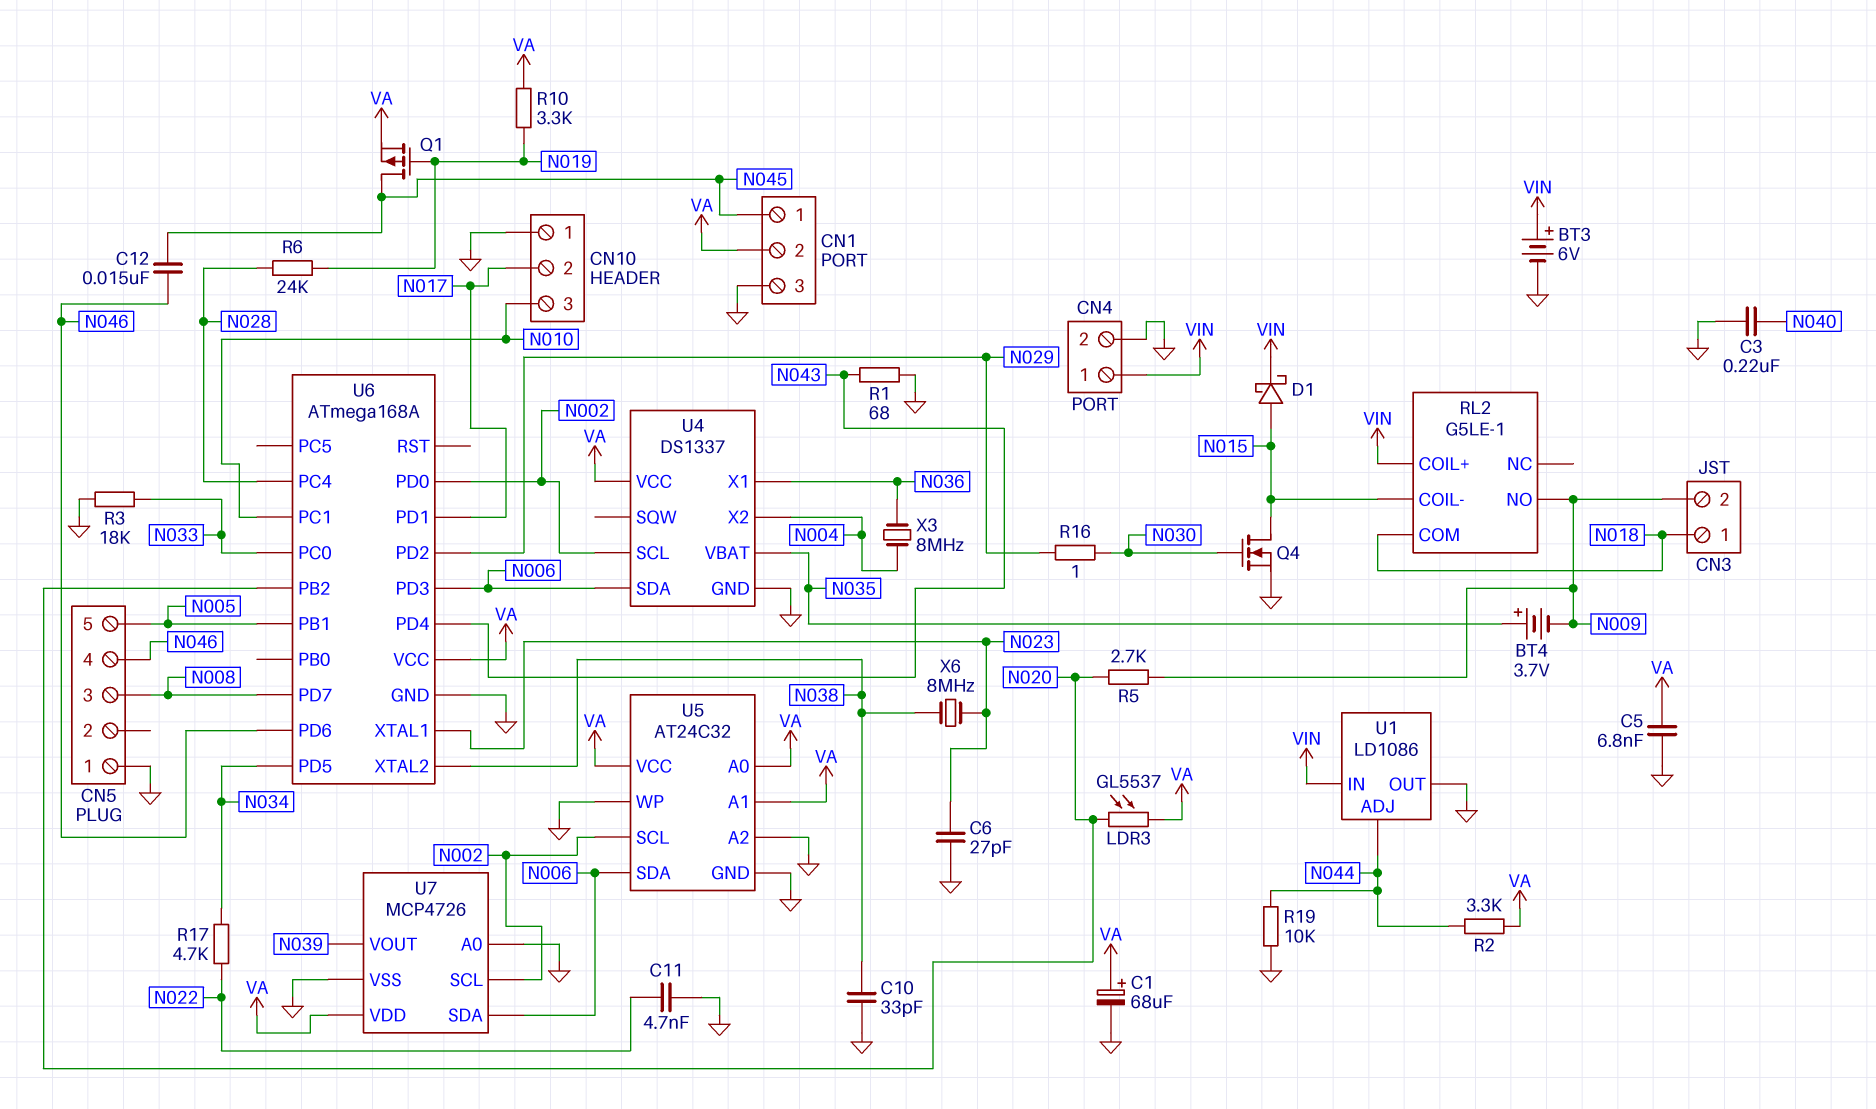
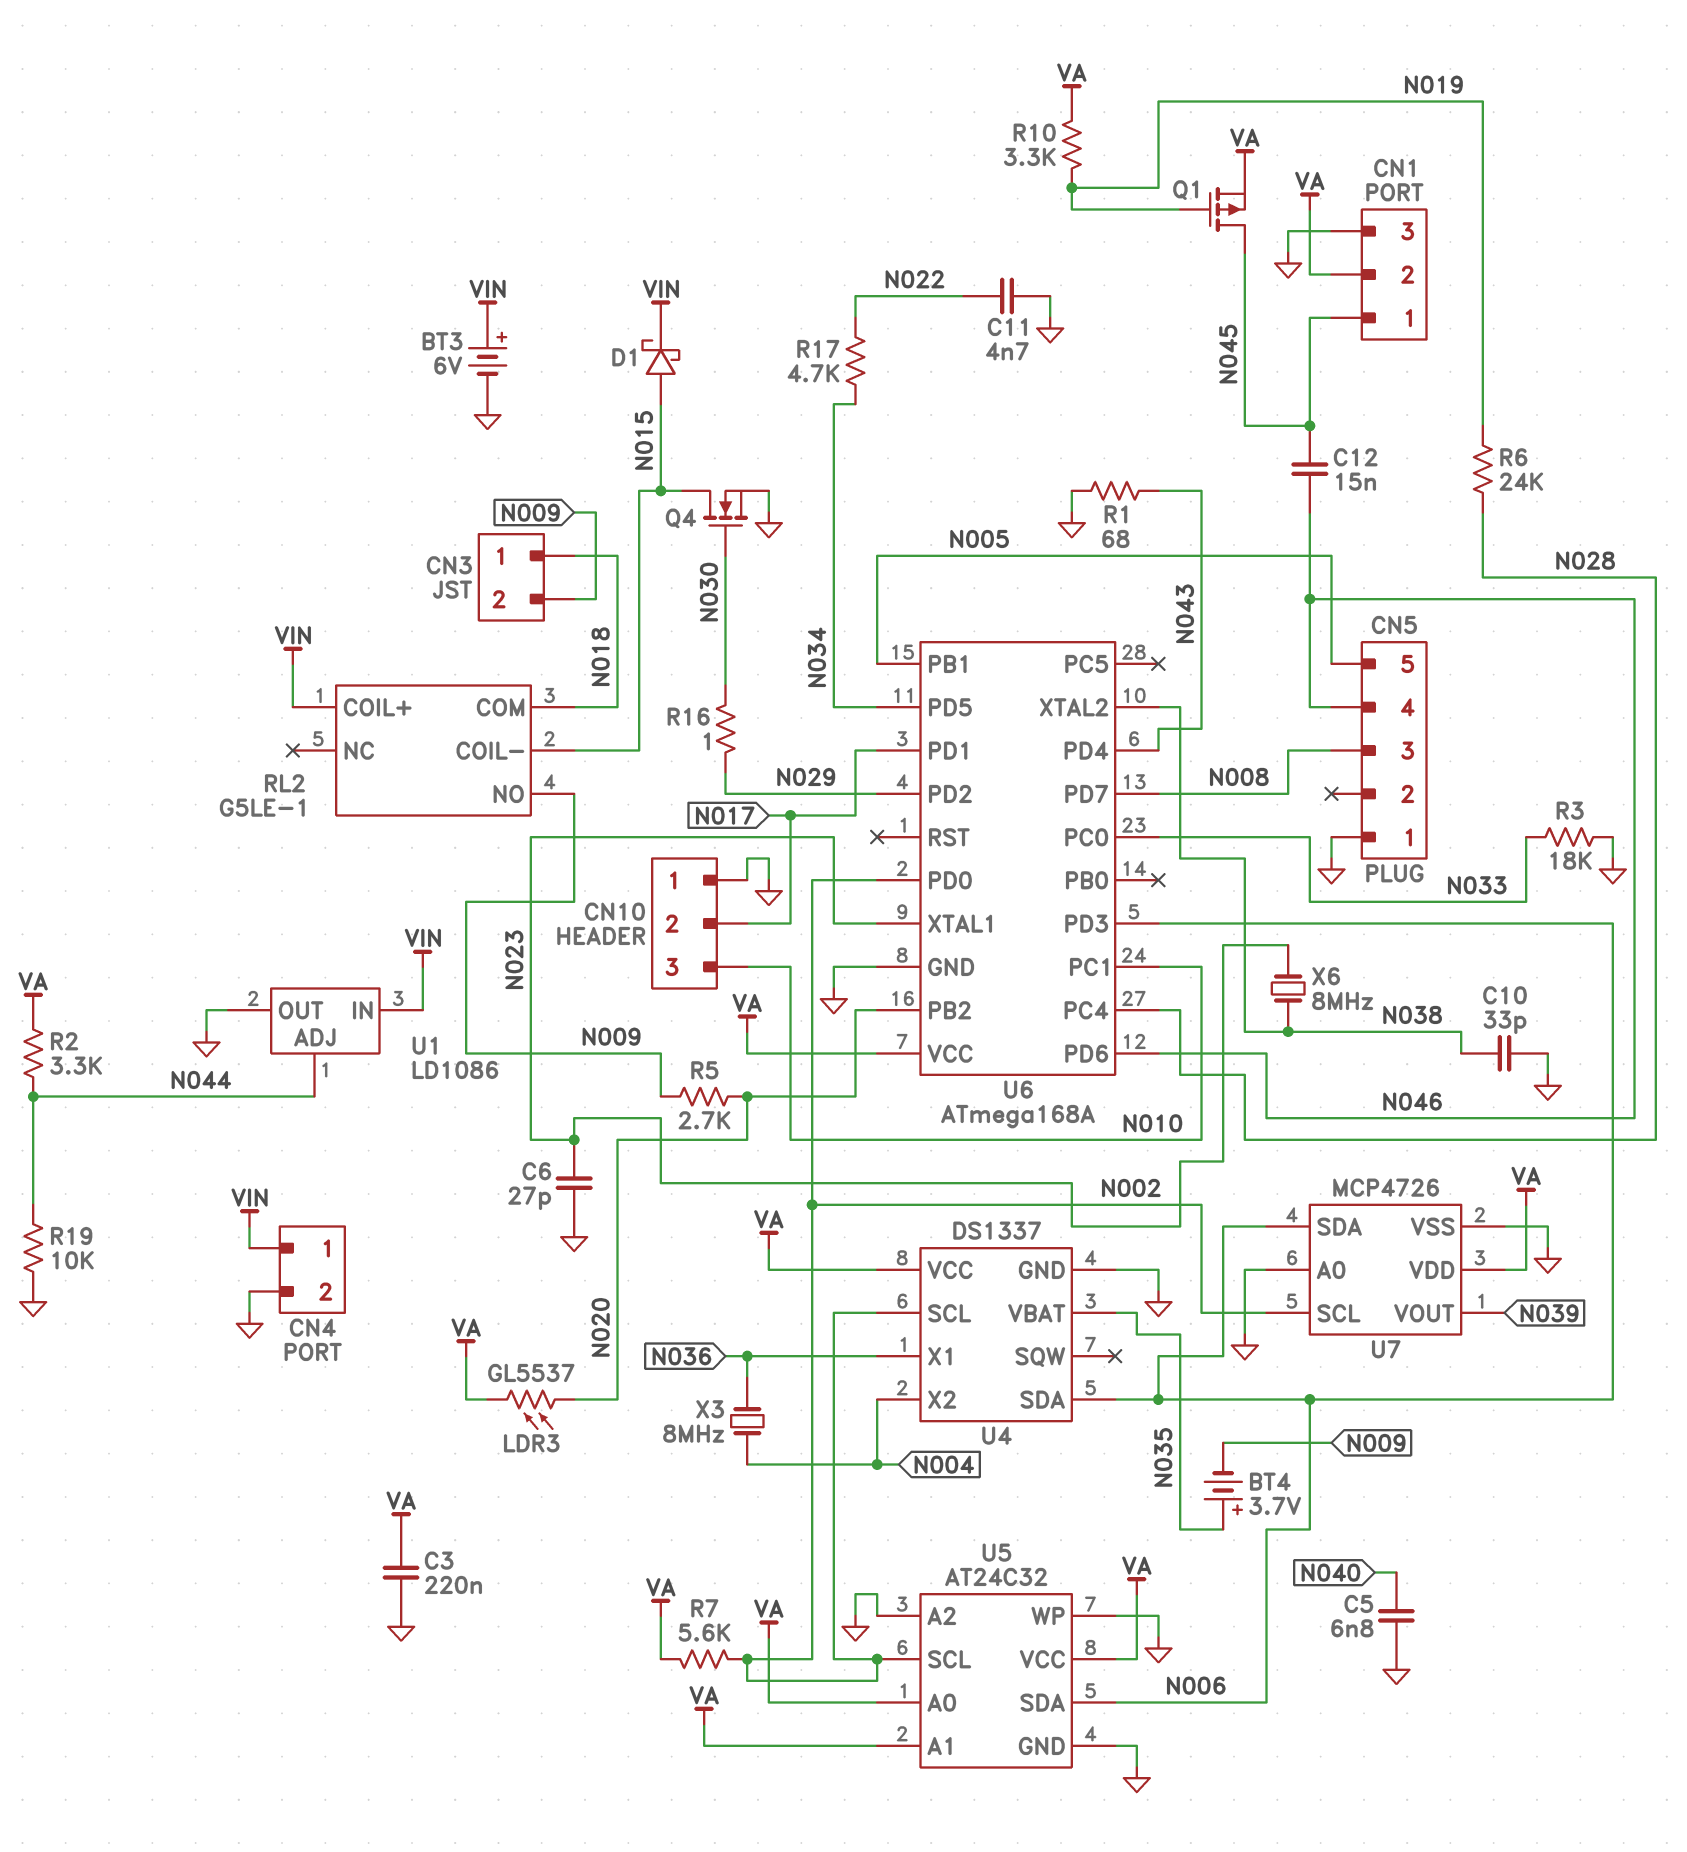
C1: 68uF (plus VA, minus GND) -> none
C3: 220nF (GND, N040) -> 220nF (GND, VA)
C5: 6.8nF (GND, VA) -> 6.8nF (GND, N040)
R7: none -> 5.6k (N002, VA)

